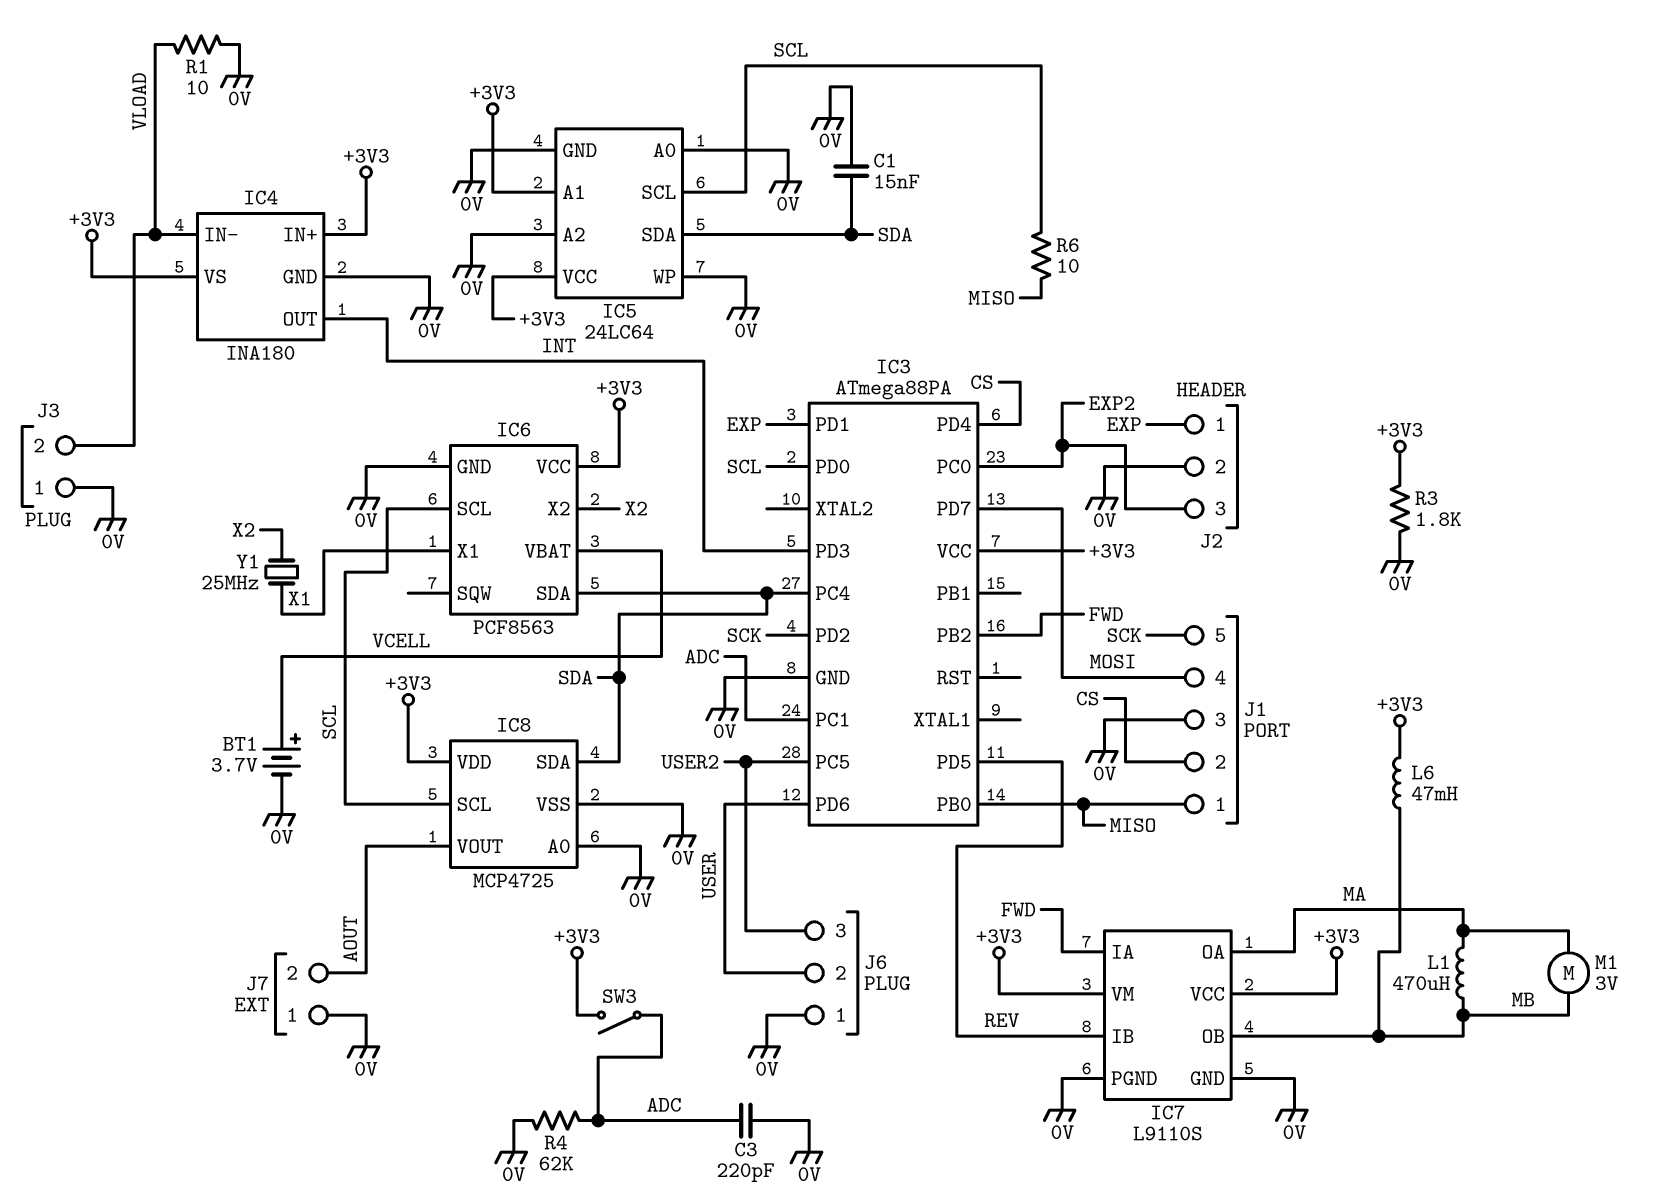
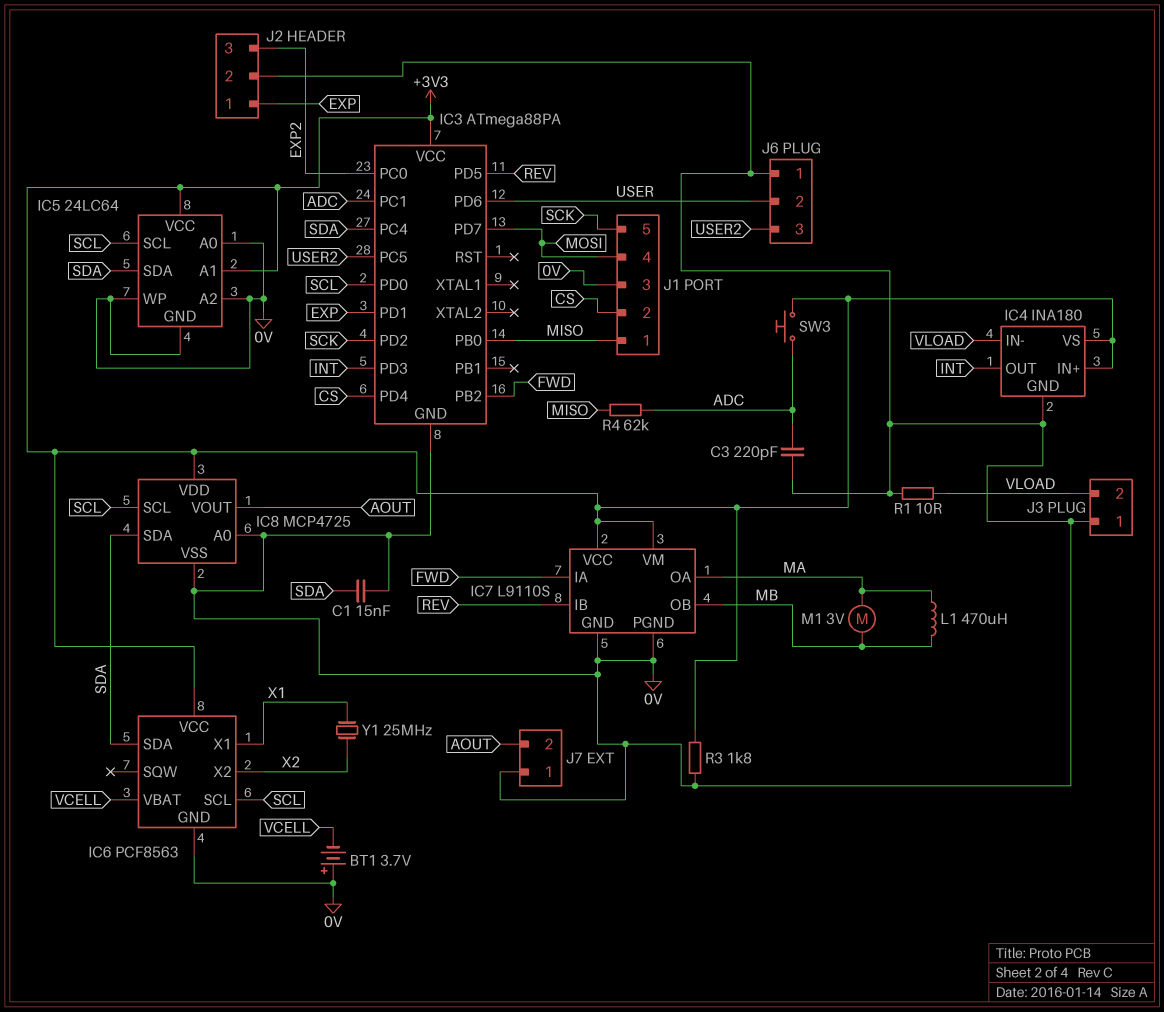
BT1: 3.7V (plus VCELL, minus 0V) -> 3.7V (plus 0V, minus VCELL)
L6: 47mH (+3V3, MB) -> none
R4: 62k (0V, ADC) -> 62k (ADC, MISO)
R6: 10 (MISO, SCL) -> none
SW3: switch (+3V3, ADC) -> button (+3V3, ADC)

